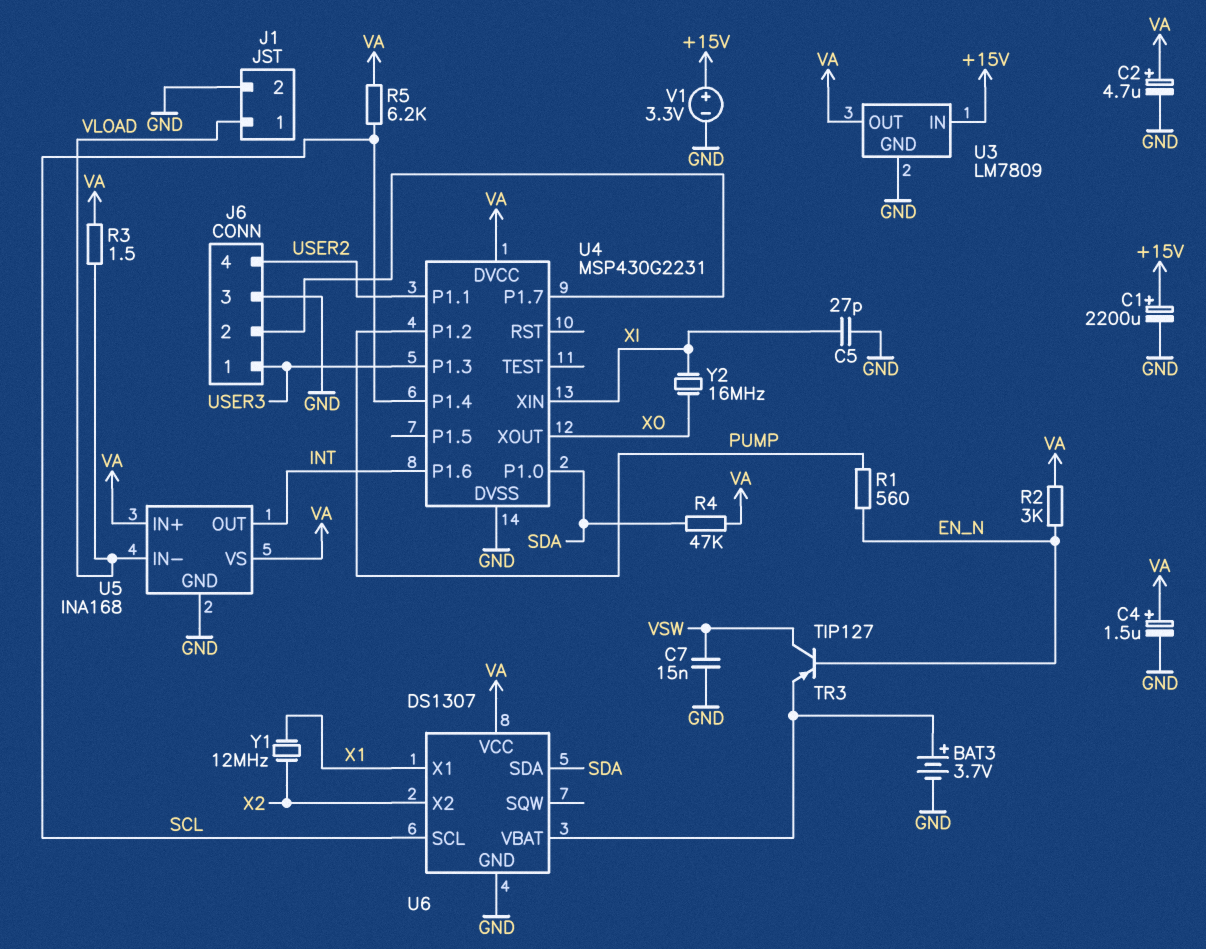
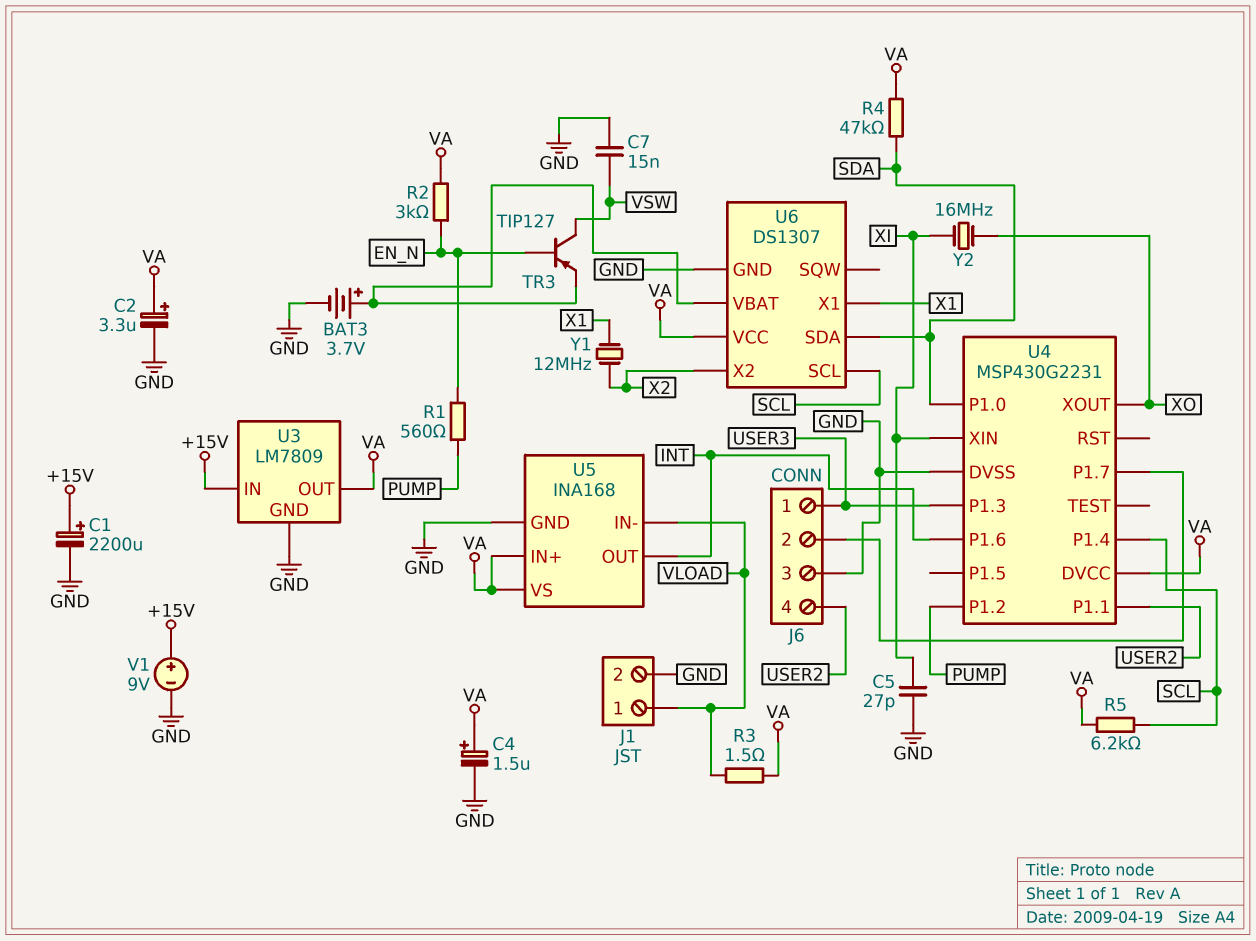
C2: 4.7uF (plus VA, minus GND) -> 3.3uF (plus VA, minus GND)
V1: 3.3V (plus +15V, minus GND) -> 9V (plus +15V, minus GND)

